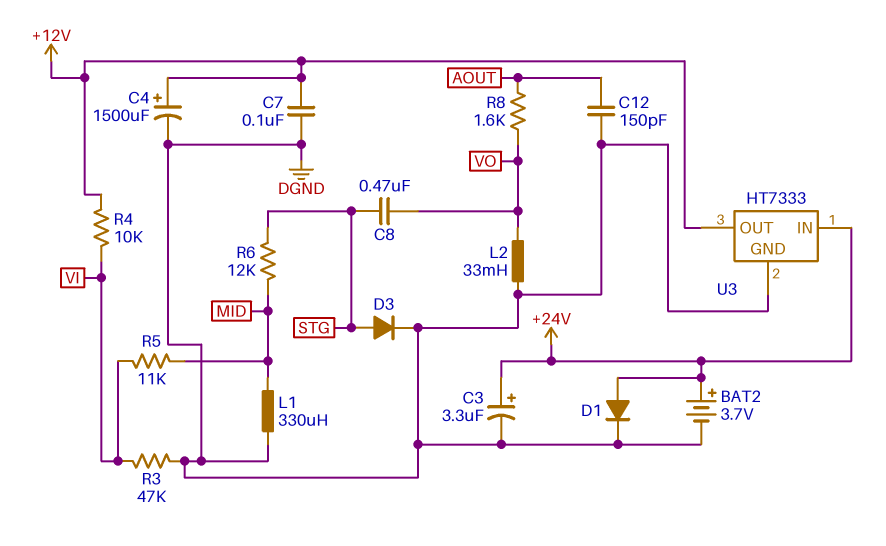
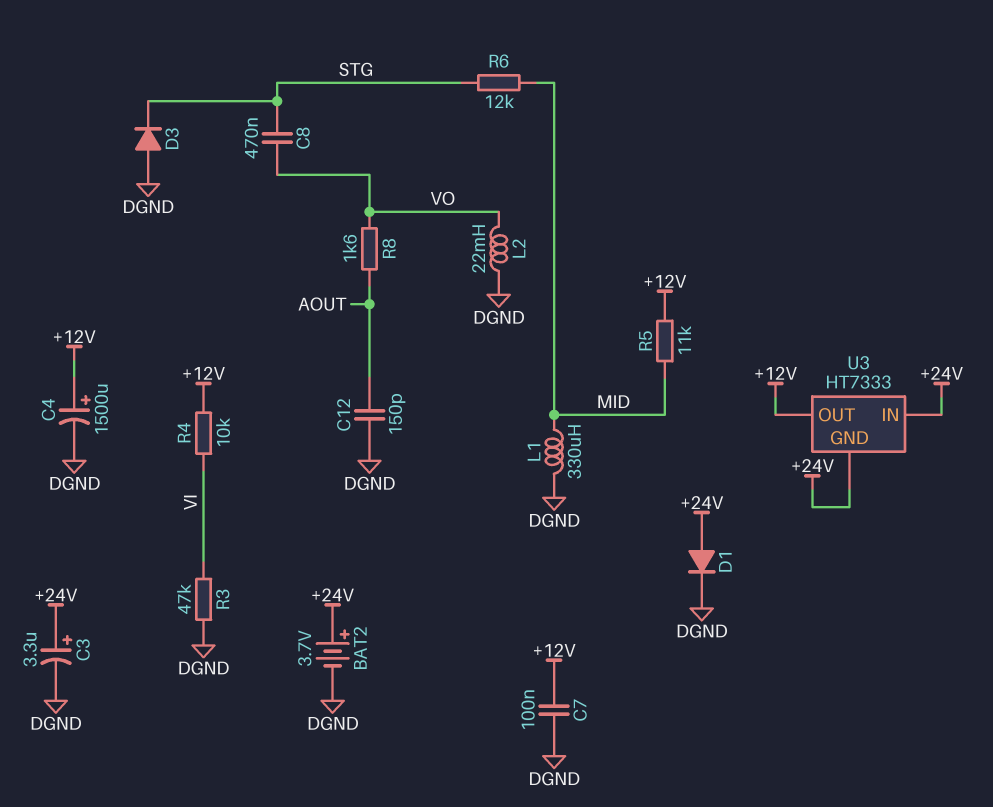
D3: diode (A STG, K DGND) -> diode (A DGND, K STG)
L2: 33mH (DGND, VO) -> 22mH (DGND, VO)
R5: 11k (MID, VI) -> 11k (+12V, MID)
U3 pin GND: DGND -> +24V

